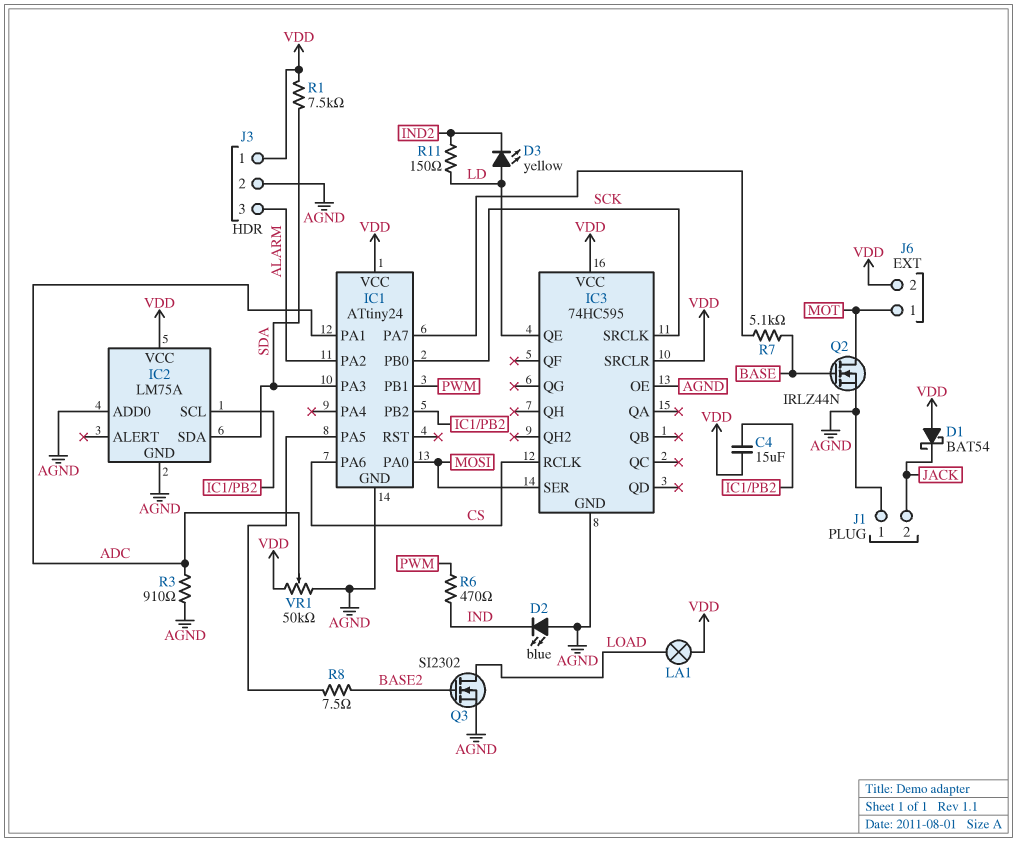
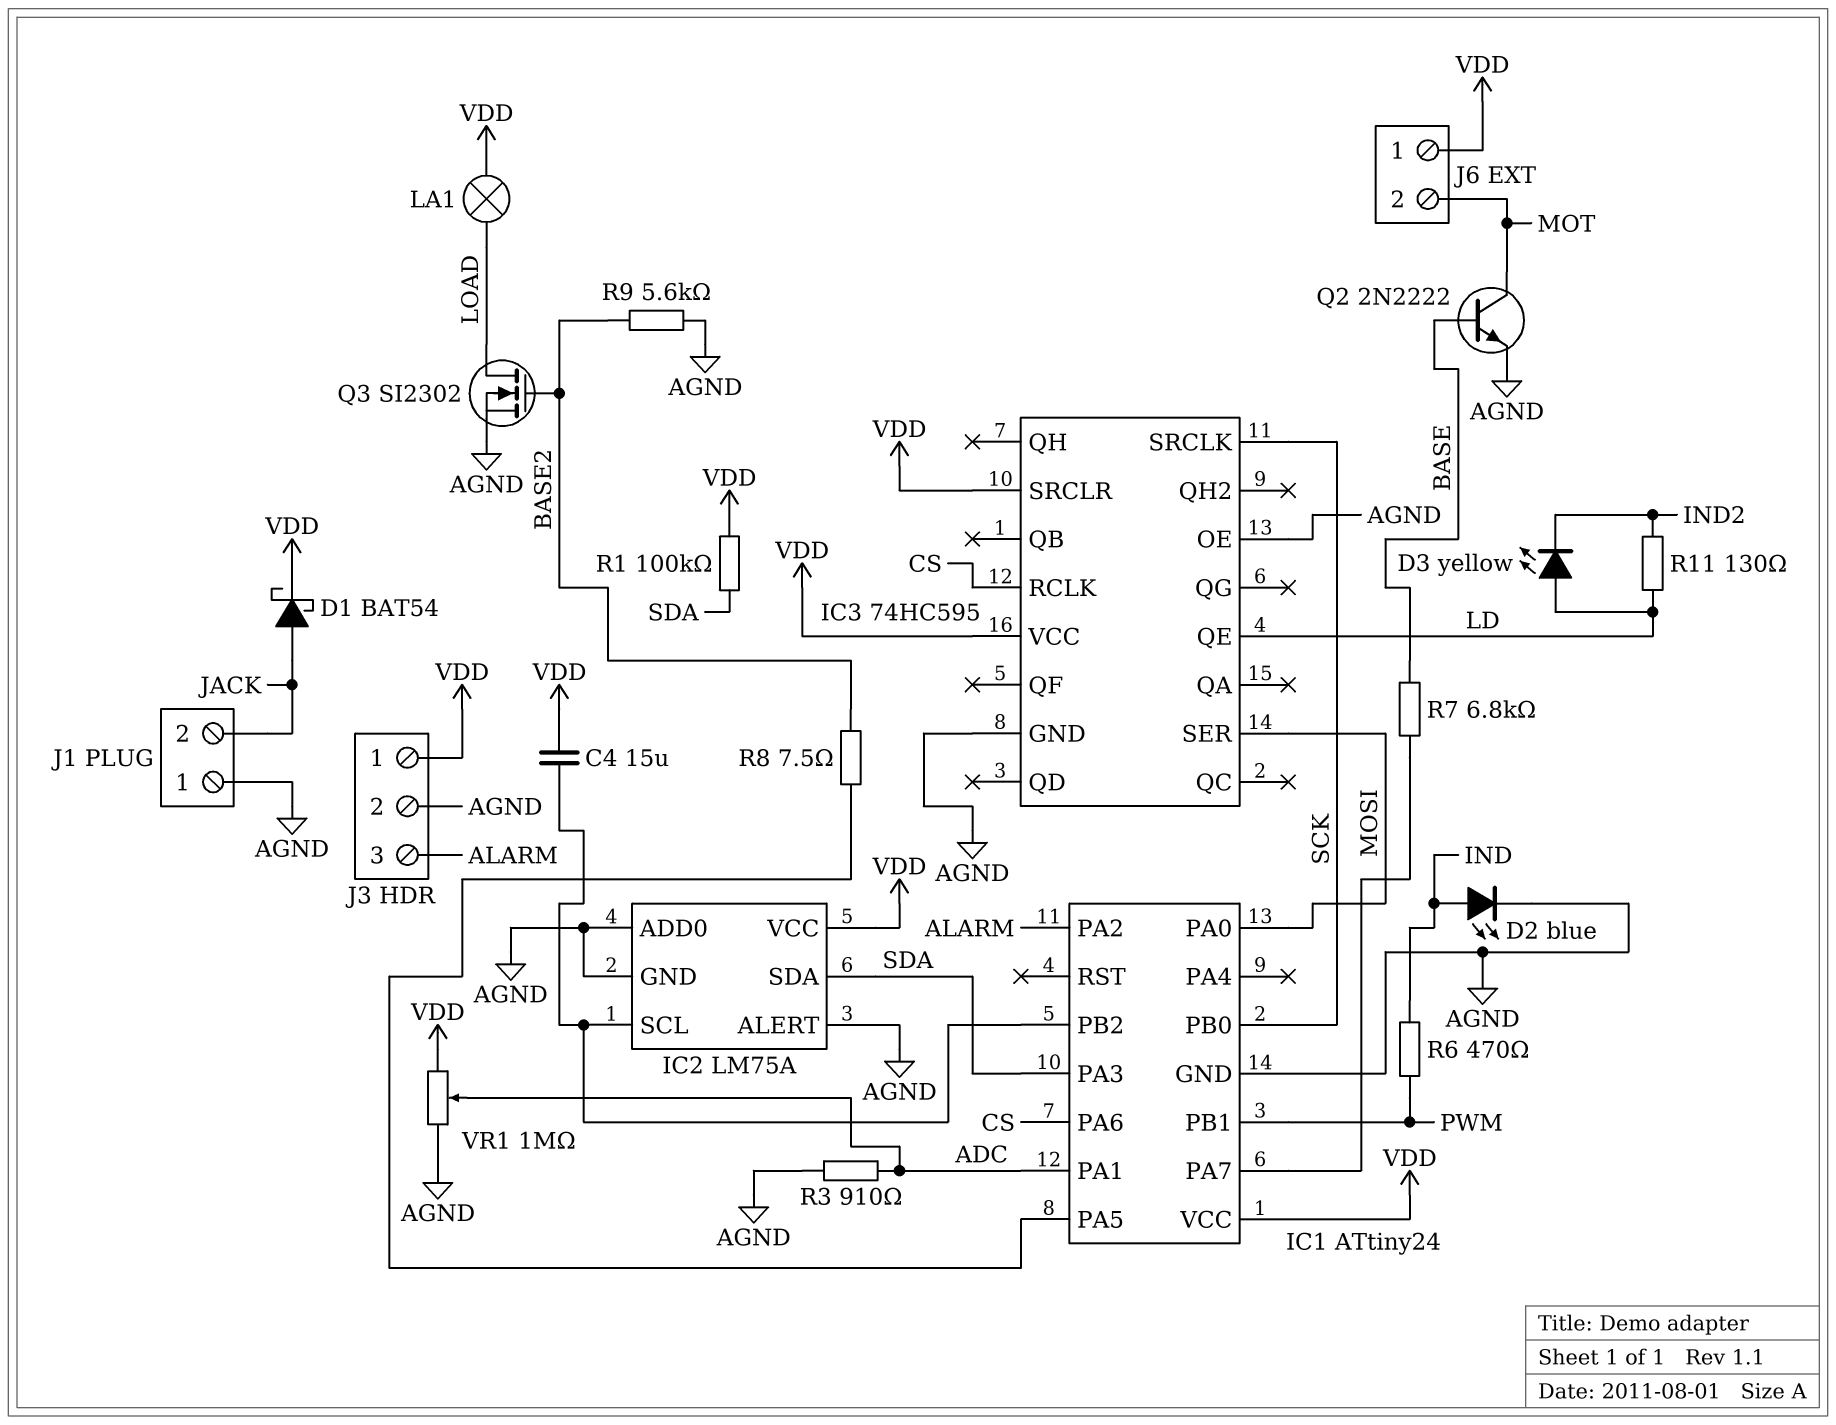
D1: schottky BAT54 (A VDD, K JACK) -> schottky BAT54 (A JACK, K VDD)
D2: LED blue (A AGND, K IND) -> LED blue (A IND, K AGND)
IC2 pin ALERT: none -> AGND
J6 pin 1: MOT -> VDD
J6 pin 2: VDD -> MOT
Q2: NMOS IRLZ44N (G BASE, D MOT, S AGND) -> NPN 2N2222 (B BASE, C MOT, E AGND)
R1: 7.5k (SDA, VDD) -> 100k (SDA, VDD)
R7: 5.1k (BASE, IC1/PA7) -> 6.8k (BASE, IC1/PA7)
R9: none -> 5.6k (AGND, BASE2)
R11: 150 (IND2, LD) -> 130 (IND2, LD)
VR1: 50k (AGND, VDD, wiper ADC) -> 1M (AGND, VDD, wiper ADC)

